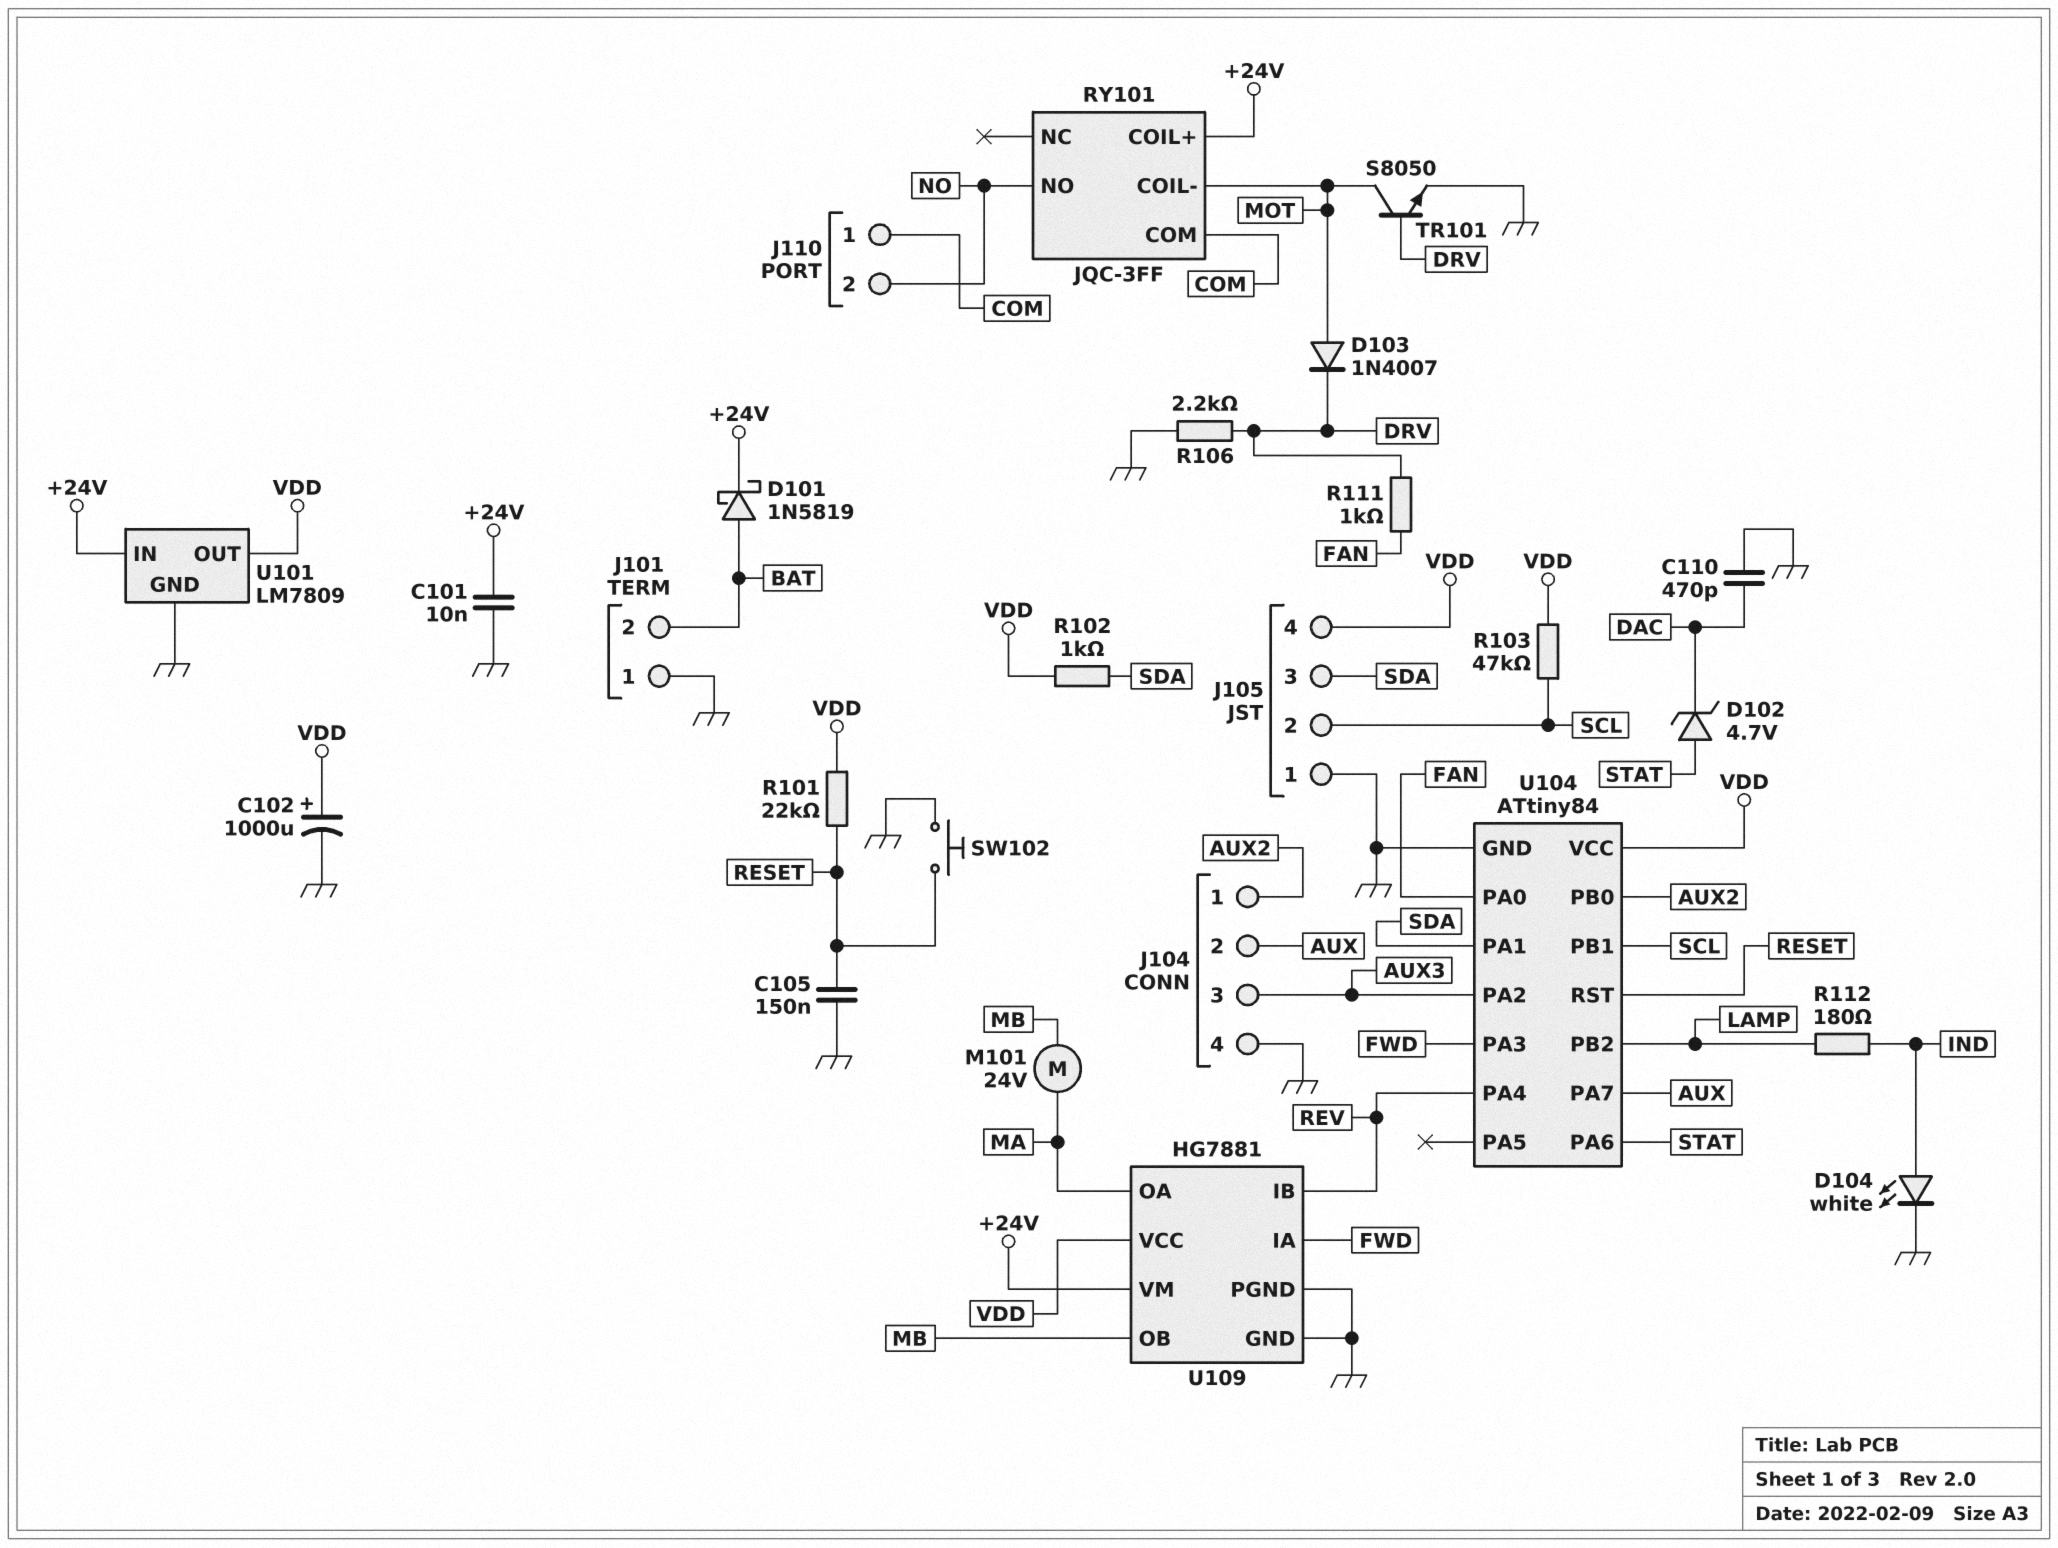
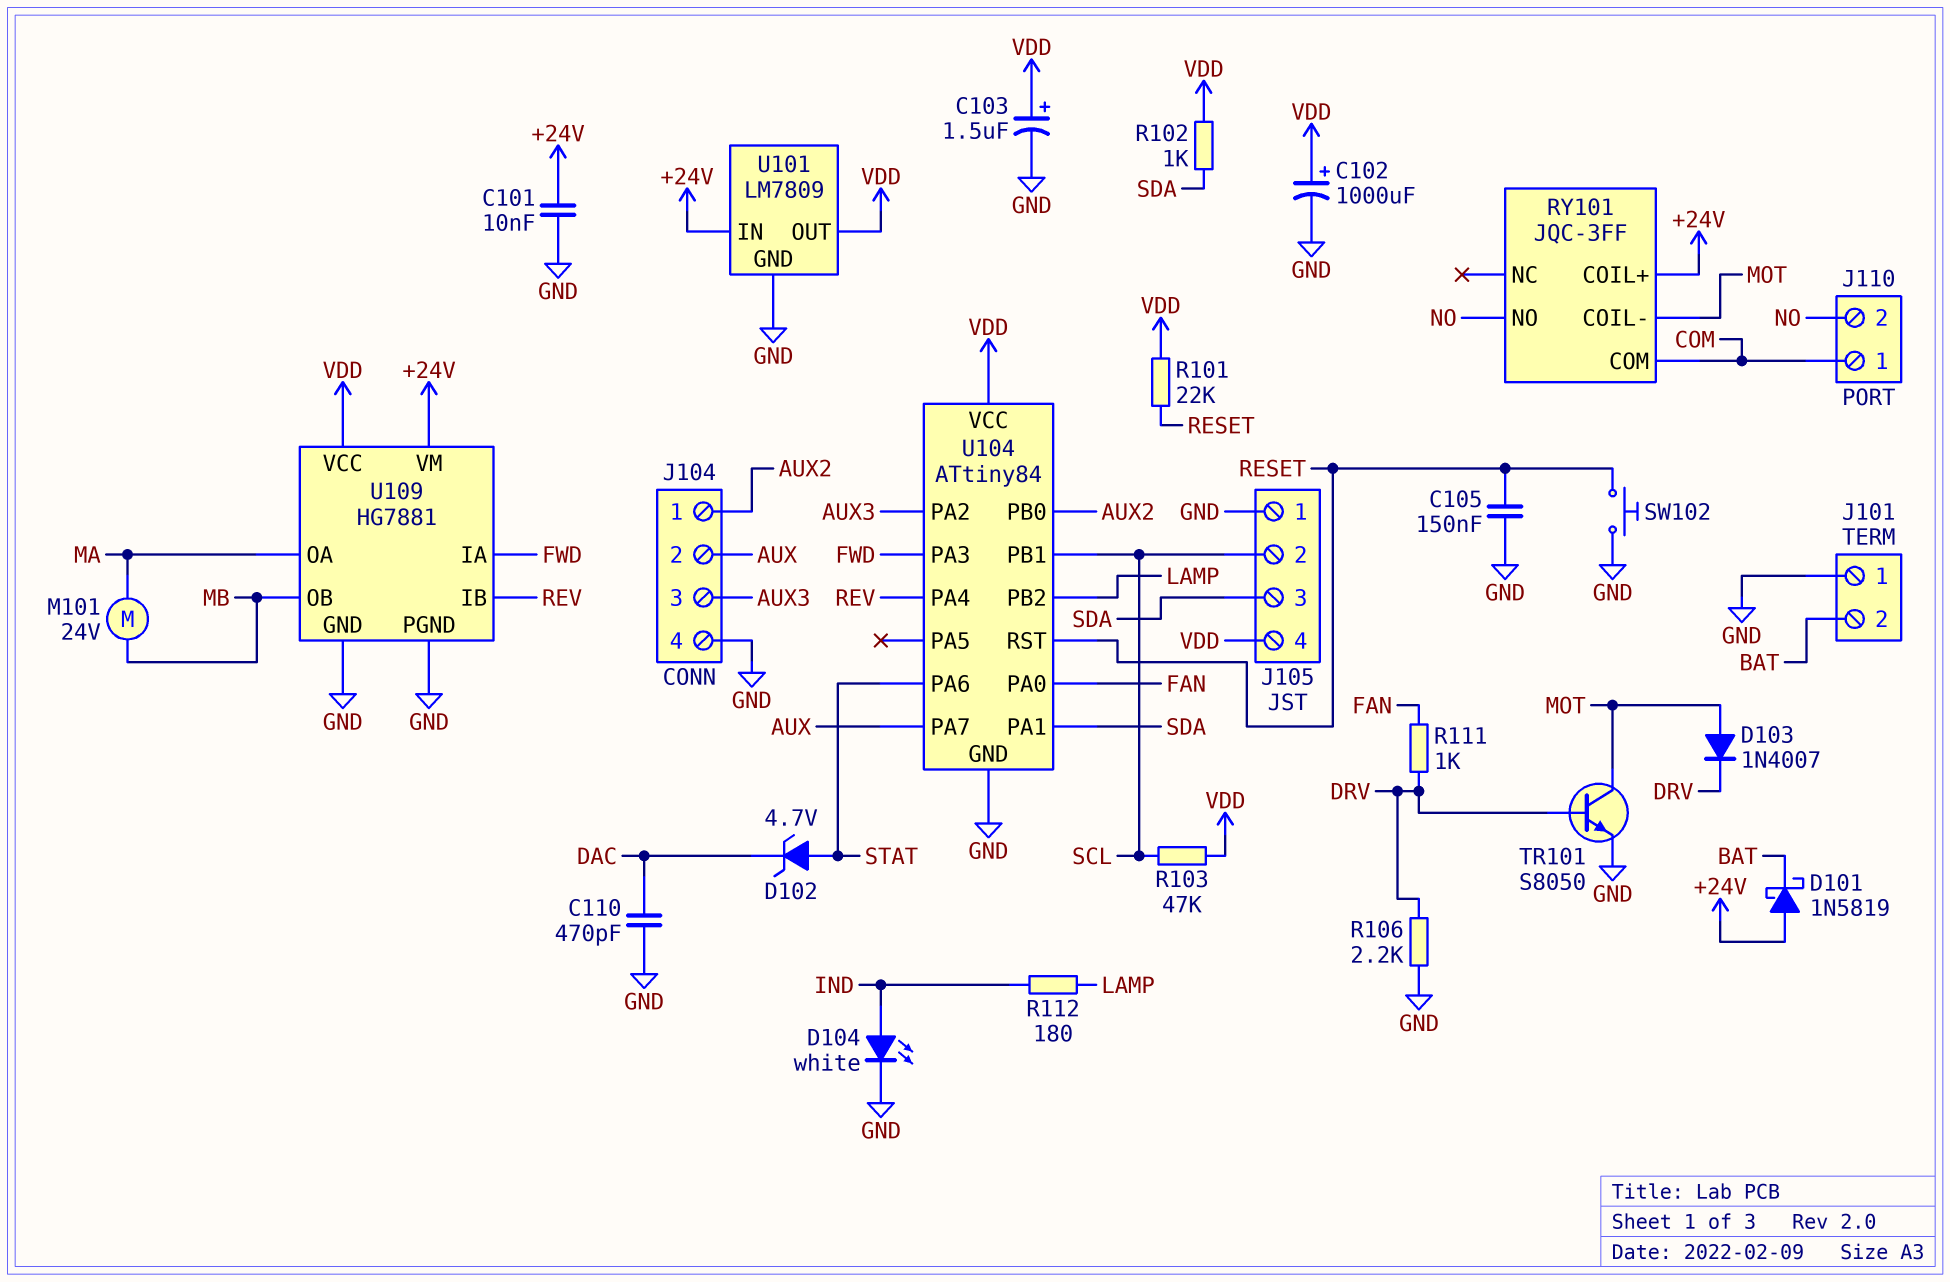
C103: none -> 1.5uF (plus VDD, minus GND)
D101: schottky 1N5819 (A BAT, K +24V) -> schottky 1N5819 (A +24V, K BAT)

